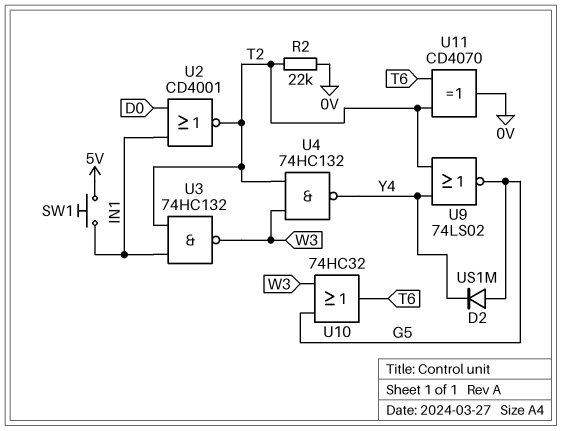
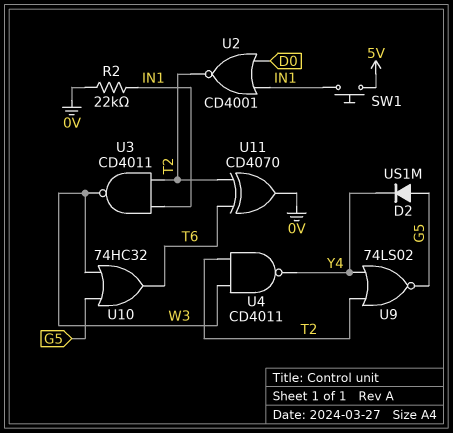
R2: 22k (0V, T2) -> 22k (0V, IN1)
U3: NAND 74HC132 (in IN1, in T2, out W3) -> NAND CD4011 (in IN1, in T2, out W3)
U4: NAND 74HC132 (in T2, in W3, out Y4) -> NAND CD4011 (in T2, in W3, out Y4)

